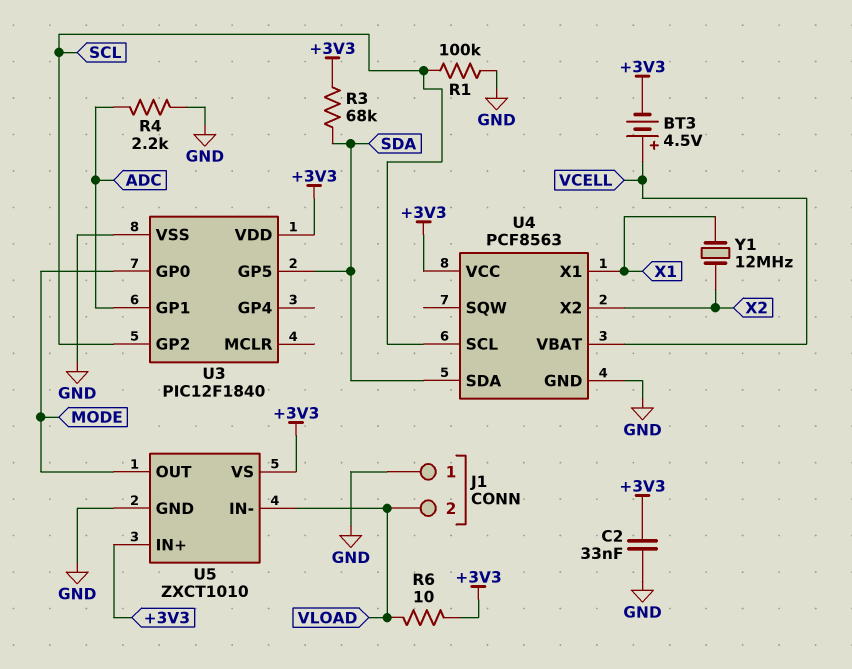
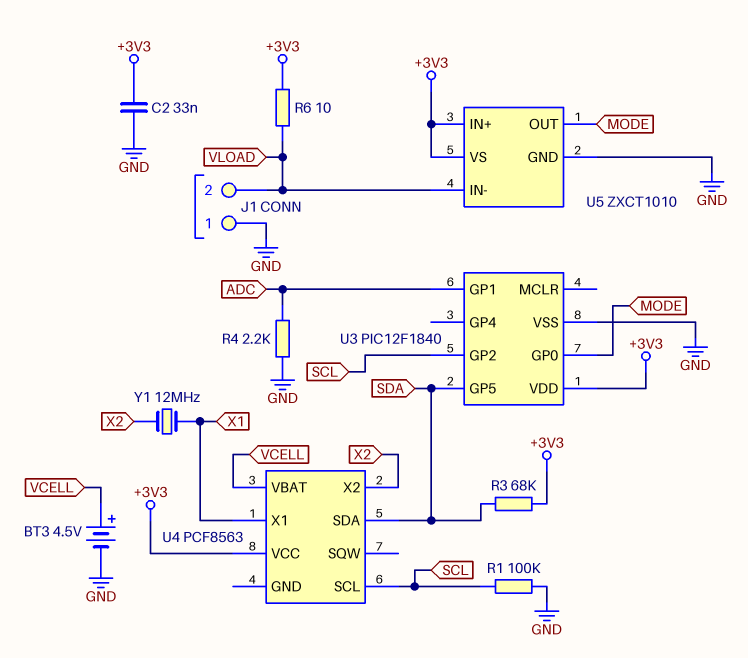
BT3: 4.5V (plus VCELL, minus +3V3) -> 4.5V (plus VCELL, minus GND)
U4 pin GND: GND -> none

